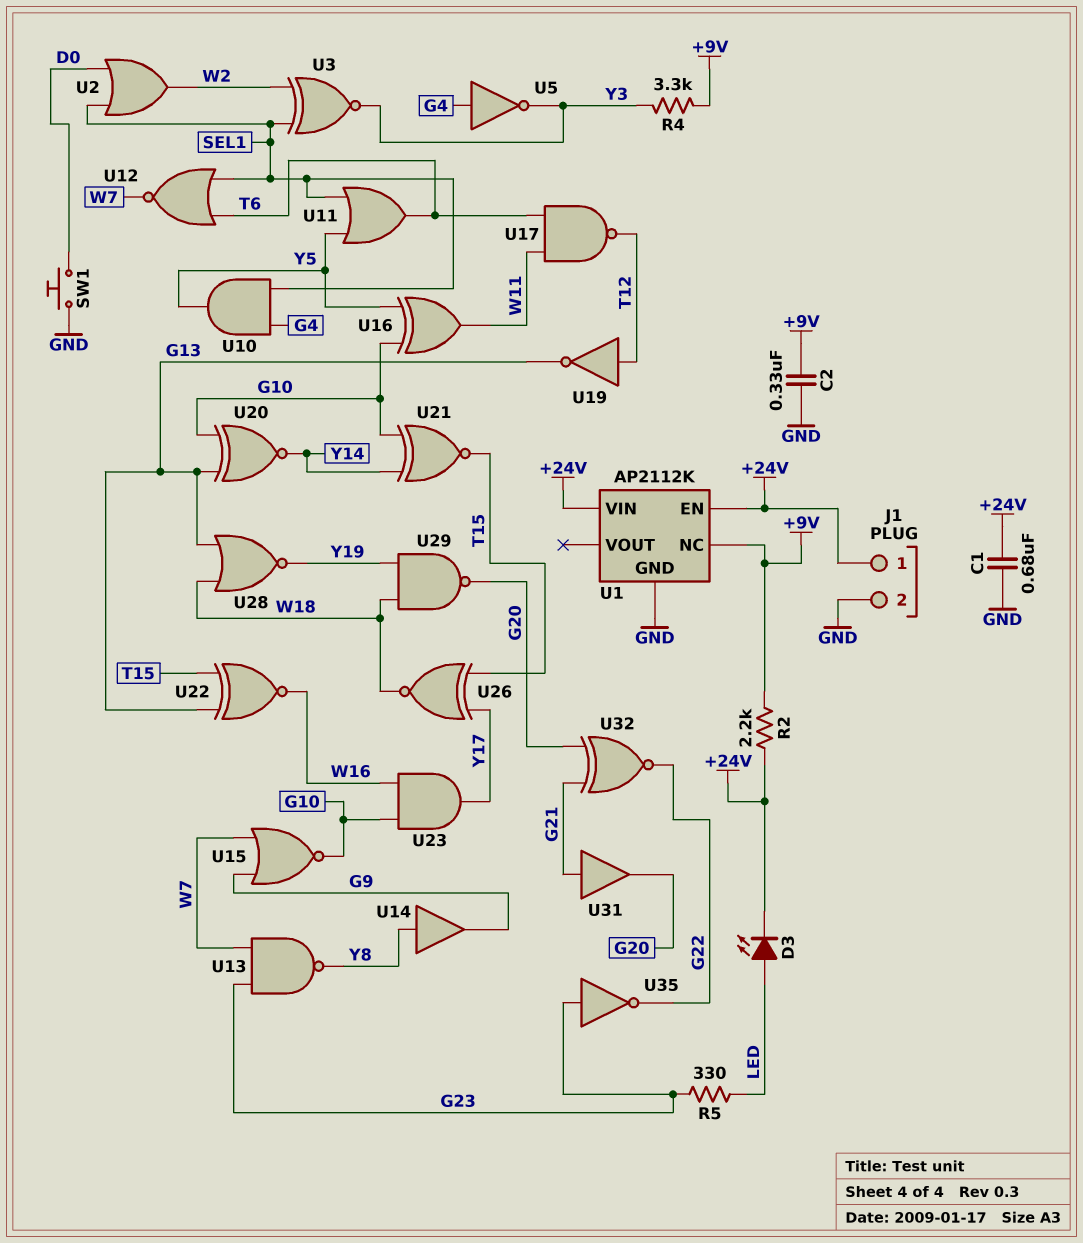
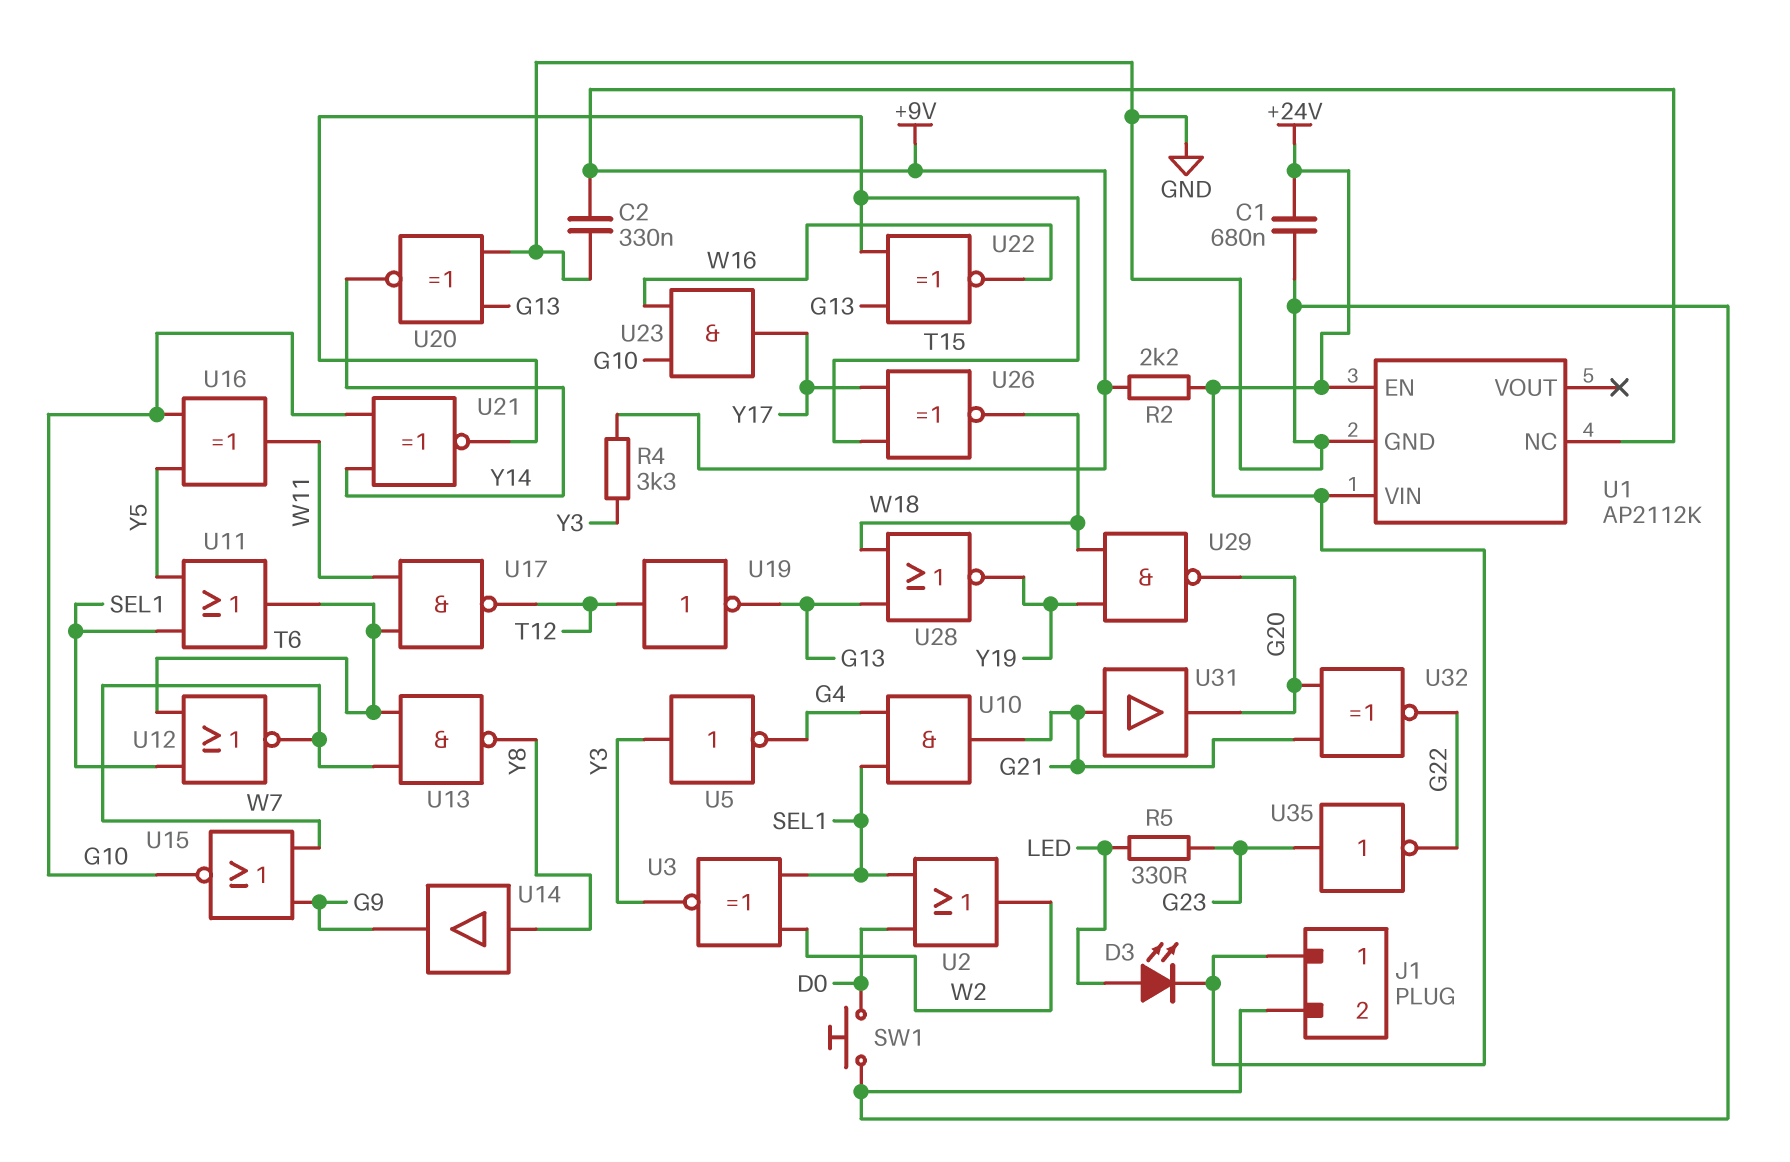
U5: NOT (in G4, out Y3) -> NOT (in Y3, out G4)
U10: AND (in G4, in SEL1, out Y5) -> AND (in G4, in SEL1, out G21)
U13: NAND (in G23, in W7, out Y8) -> NAND (in T6, in W7, out Y8)
U20: XNOR (in G10, in G13, out Y14) -> XNOR (in G13, in GND, out Y14)

